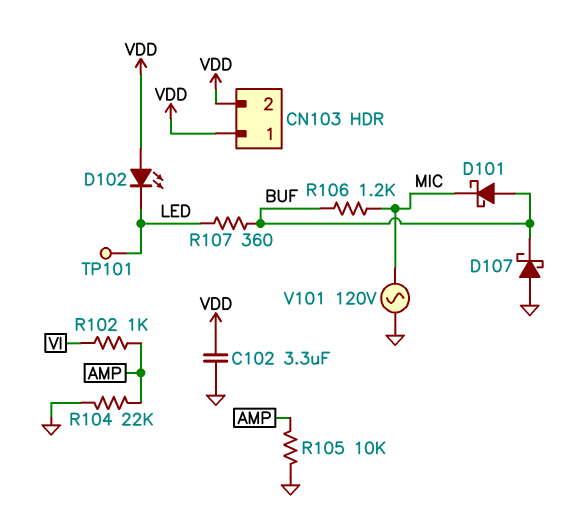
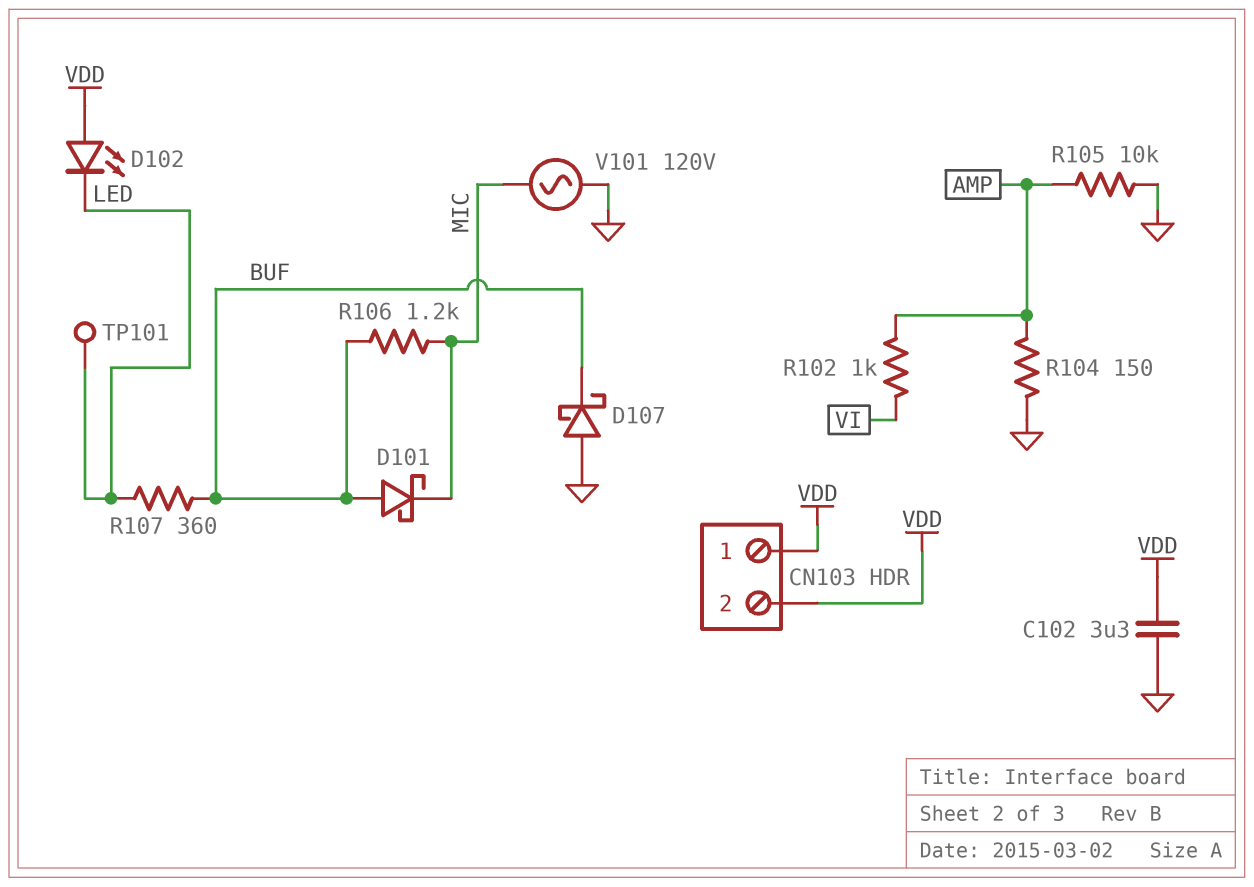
R104: 22k (AMP, GND) -> 150 (AMP, GND)

